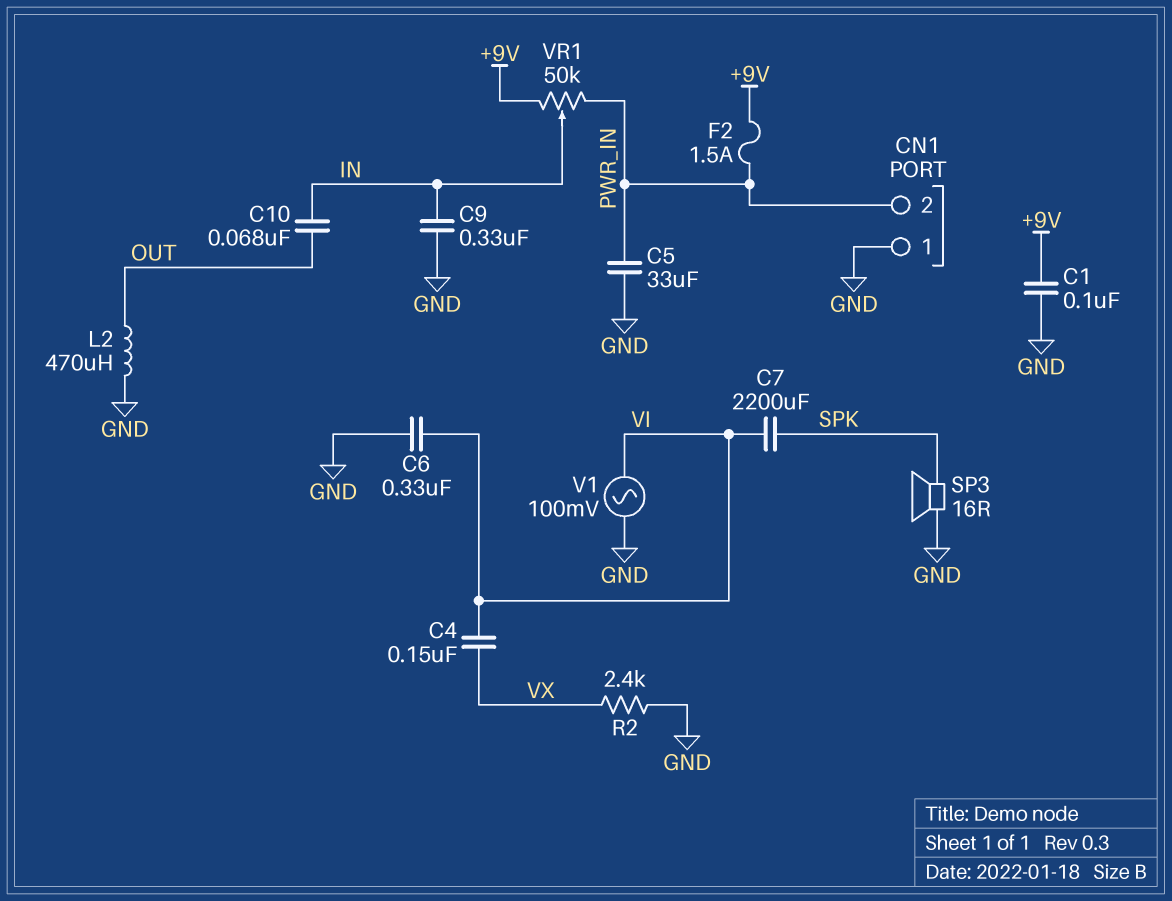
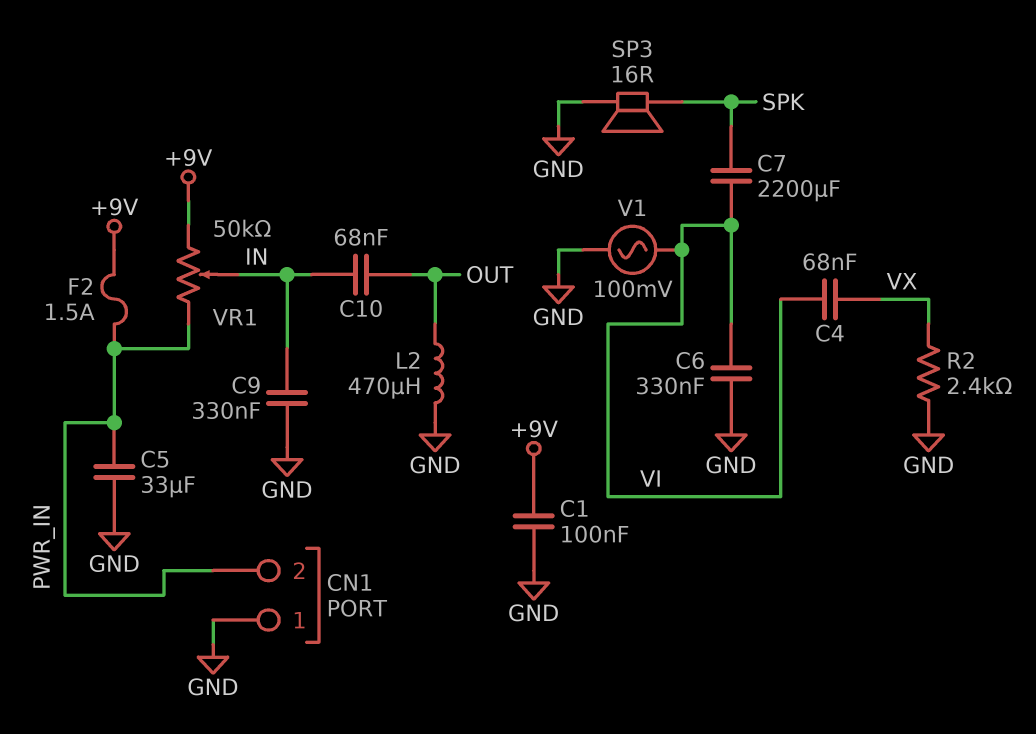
C4: 150nF (VI, VX) -> 68nF (VI, VX)

